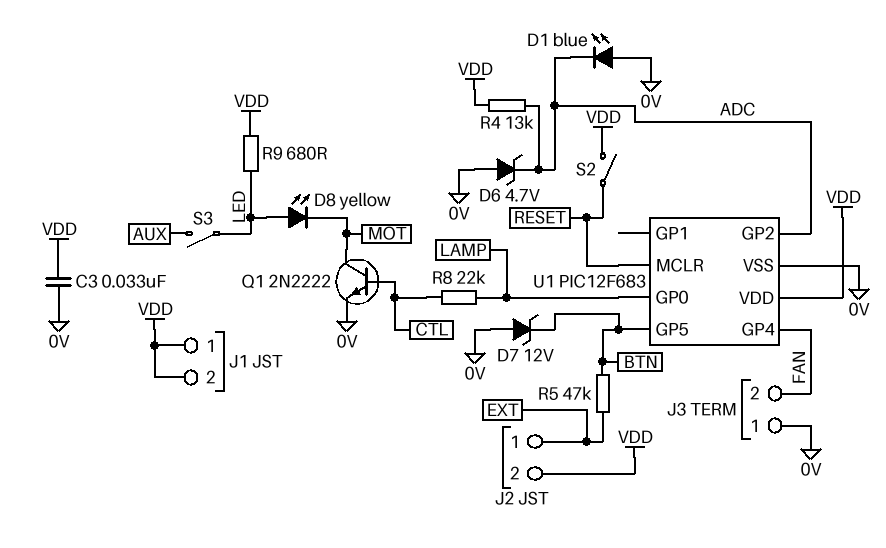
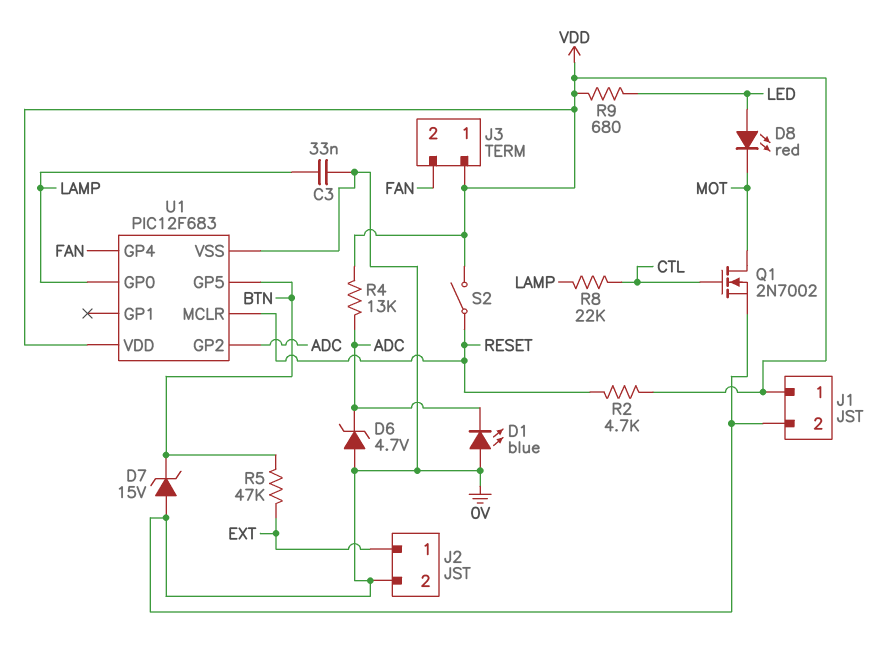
C3: 33nF (0V, VDD) -> 33nF (0V, LAMP)
D7: zener 12V (A 0V, K BTN) -> zener 15V (A 0V, K BTN)
D8: LED yellow (A LED, K MOT) -> LED red (A LED, K MOT)
J1 pin 2: VDD -> 0V
J2 pin 2: VDD -> 0V
J3 pin 1: 0V -> VDD
Q1: NPN 2N2222 (B CTL, C MOT, E 0V) -> NMOS 2N7002 (G CTL, D MOT, S 0V)
R2: none -> 4.7k (RESET, VDD)
S3: switch (AUX, LED) -> none

